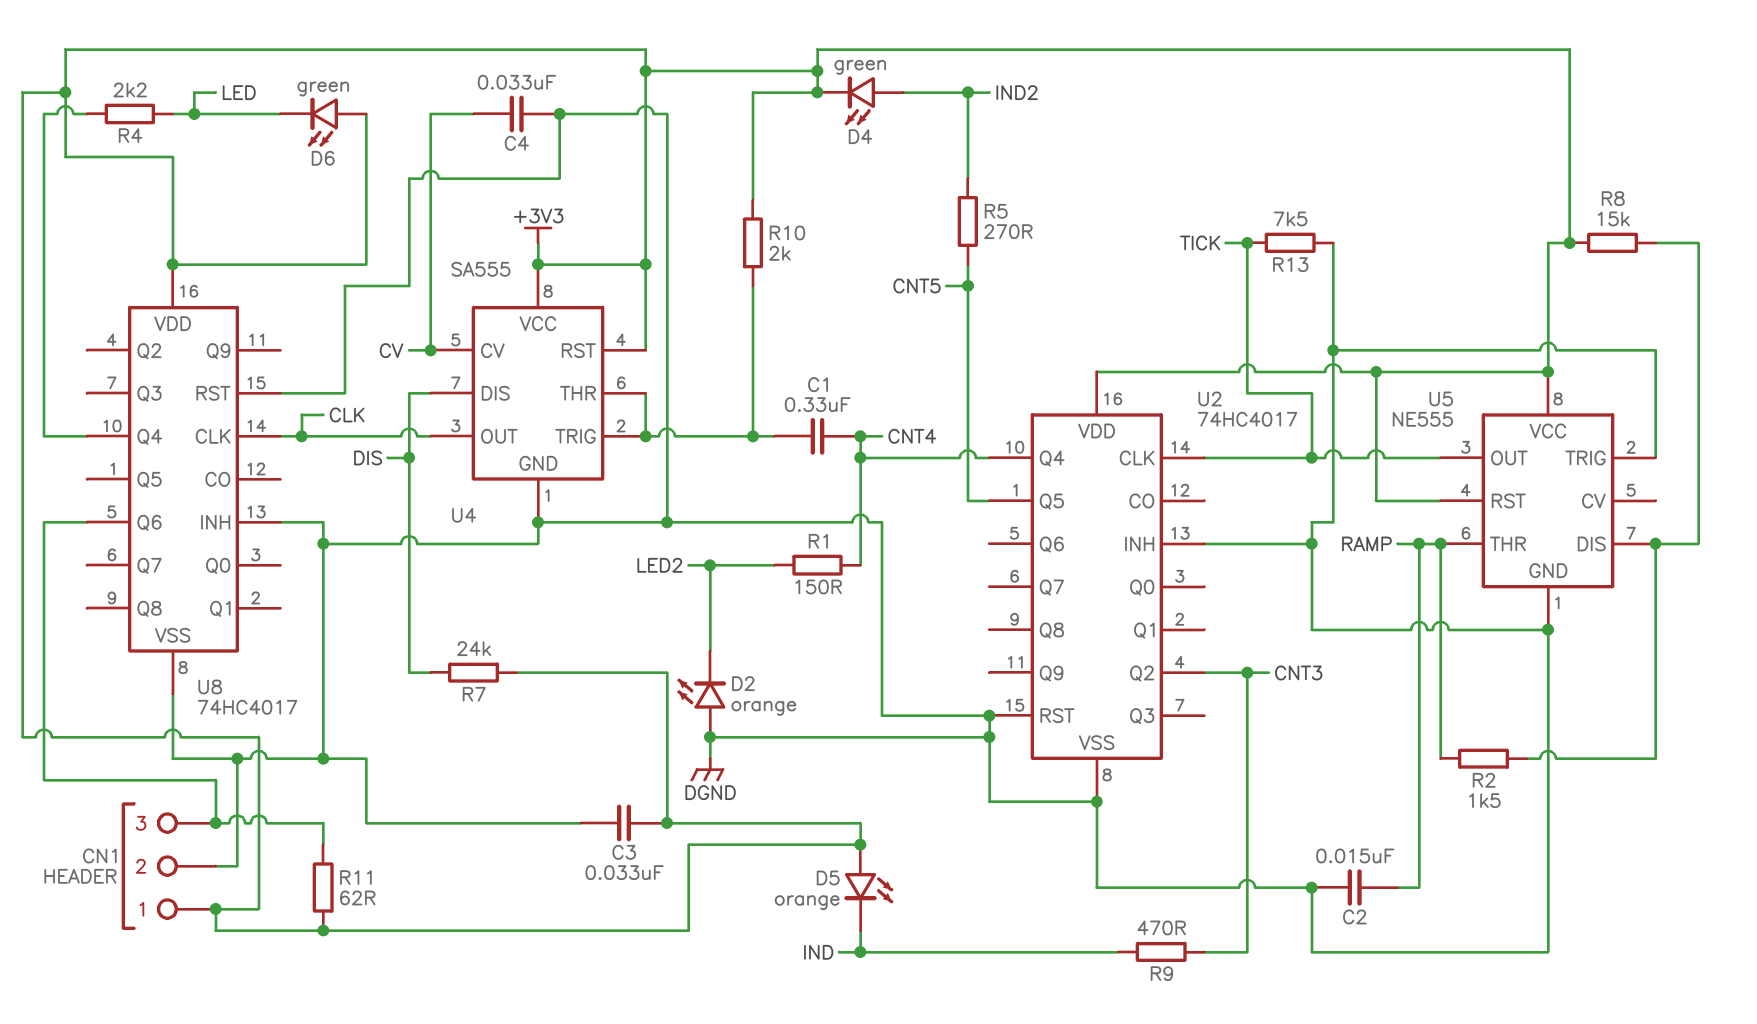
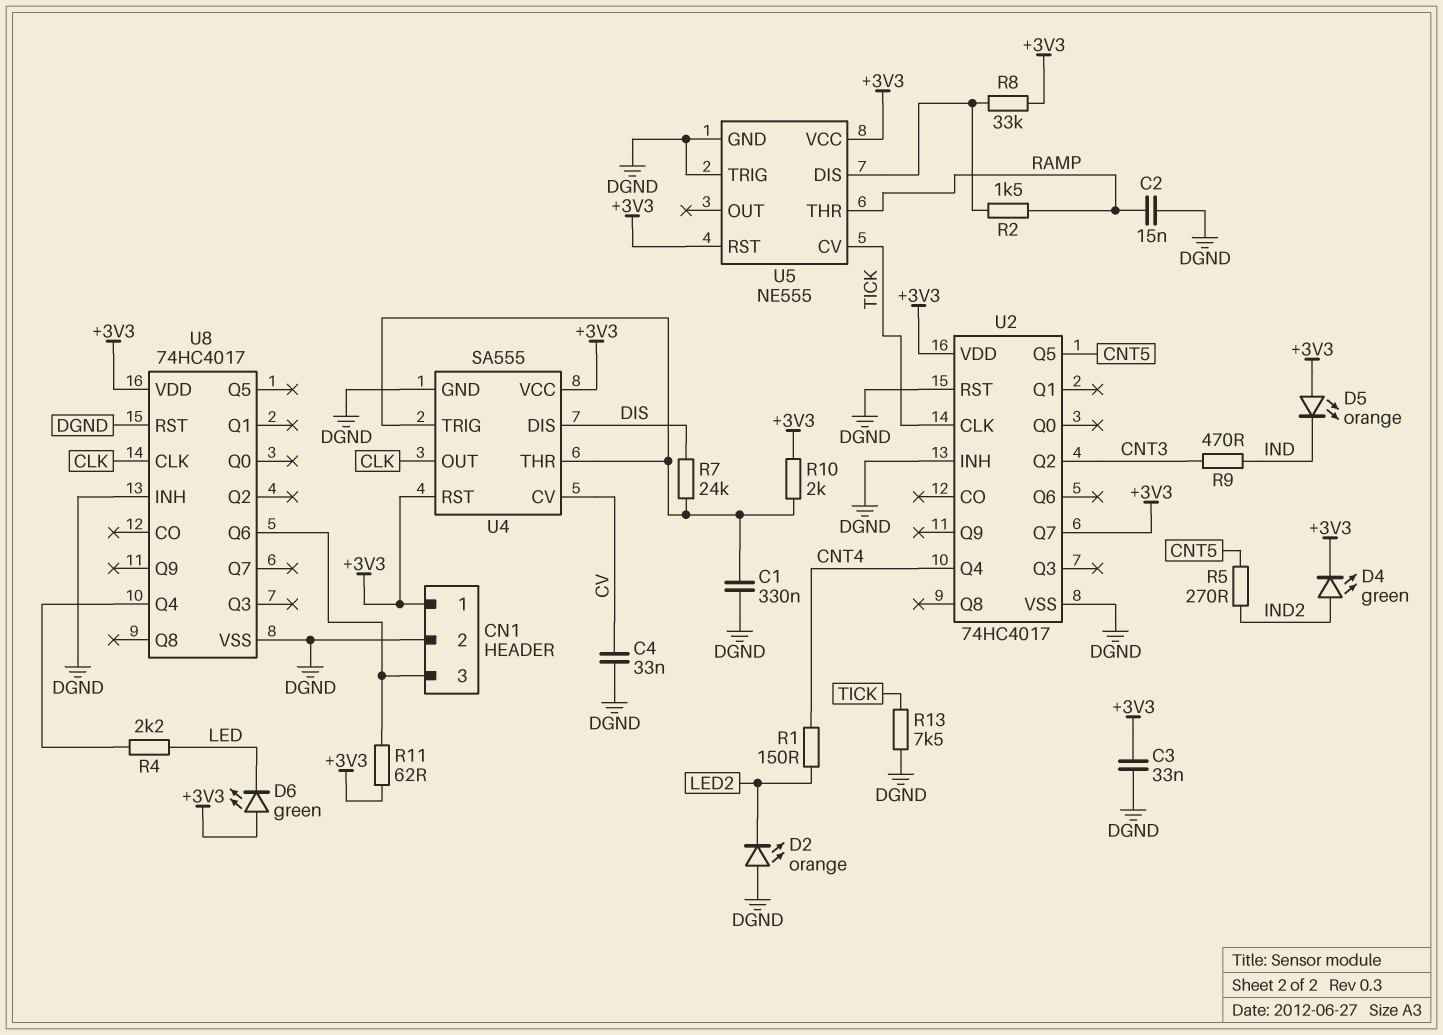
C1: 330nF (CNT4, U4/THR) -> 330nF (DGND, U4/THR)
R7: 24k (+3V3, DIS) -> 24k (DIS, U4/THR)
R8: 15k (+3V3, U5/DIS) -> 33k (+3V3, U5/DIS)
U2 pin Q7: none -> +3V3
U5 pin CV: none -> TICK
U5 pin OUT: TICK -> none

